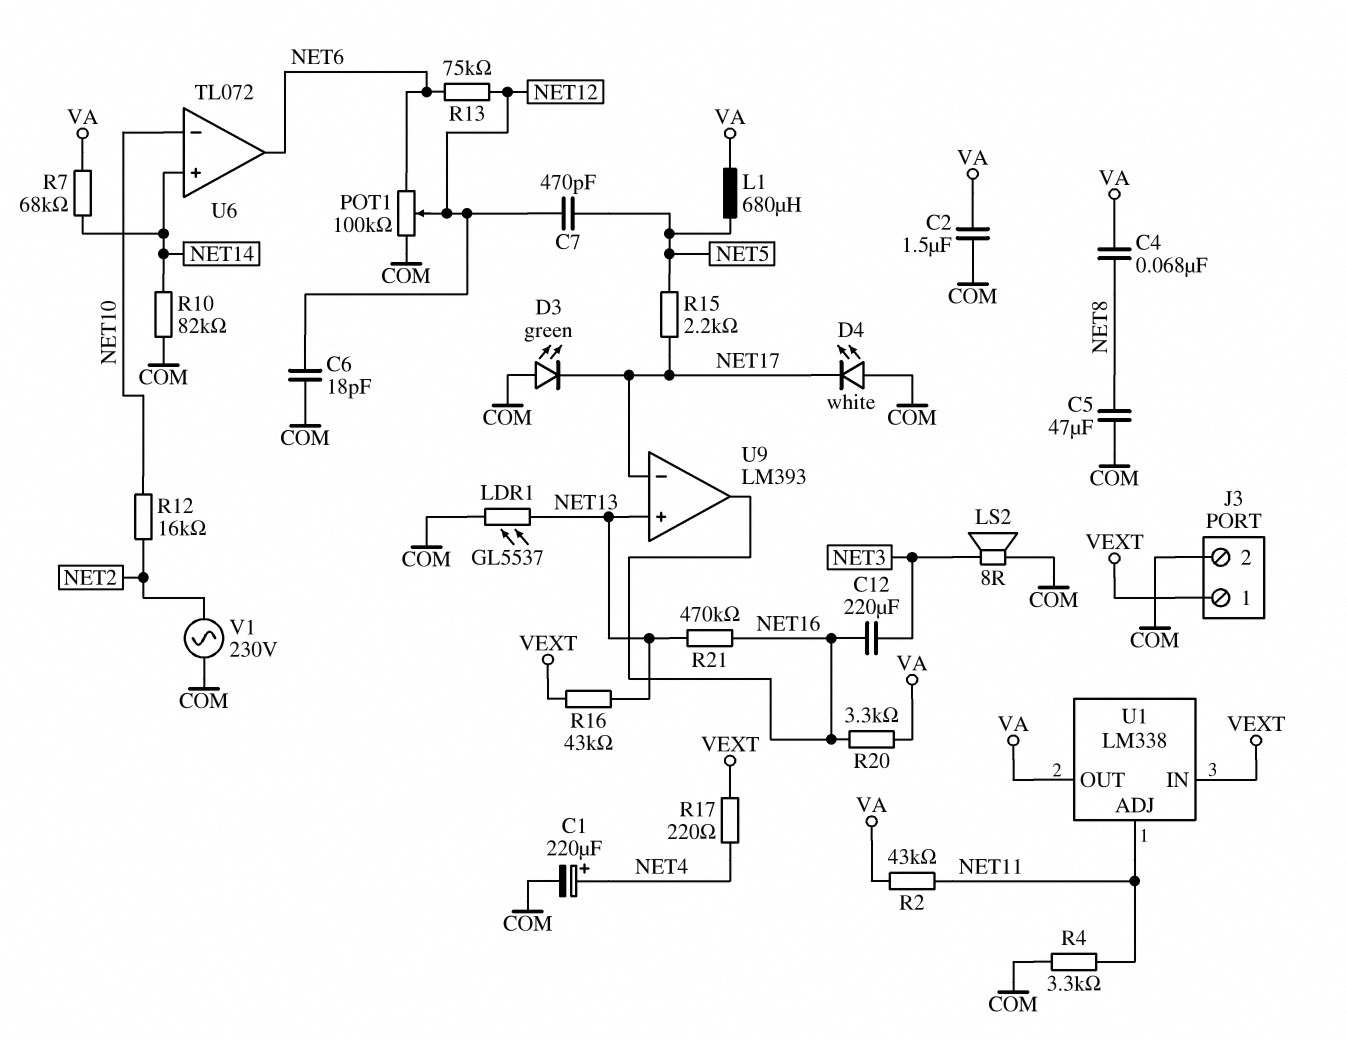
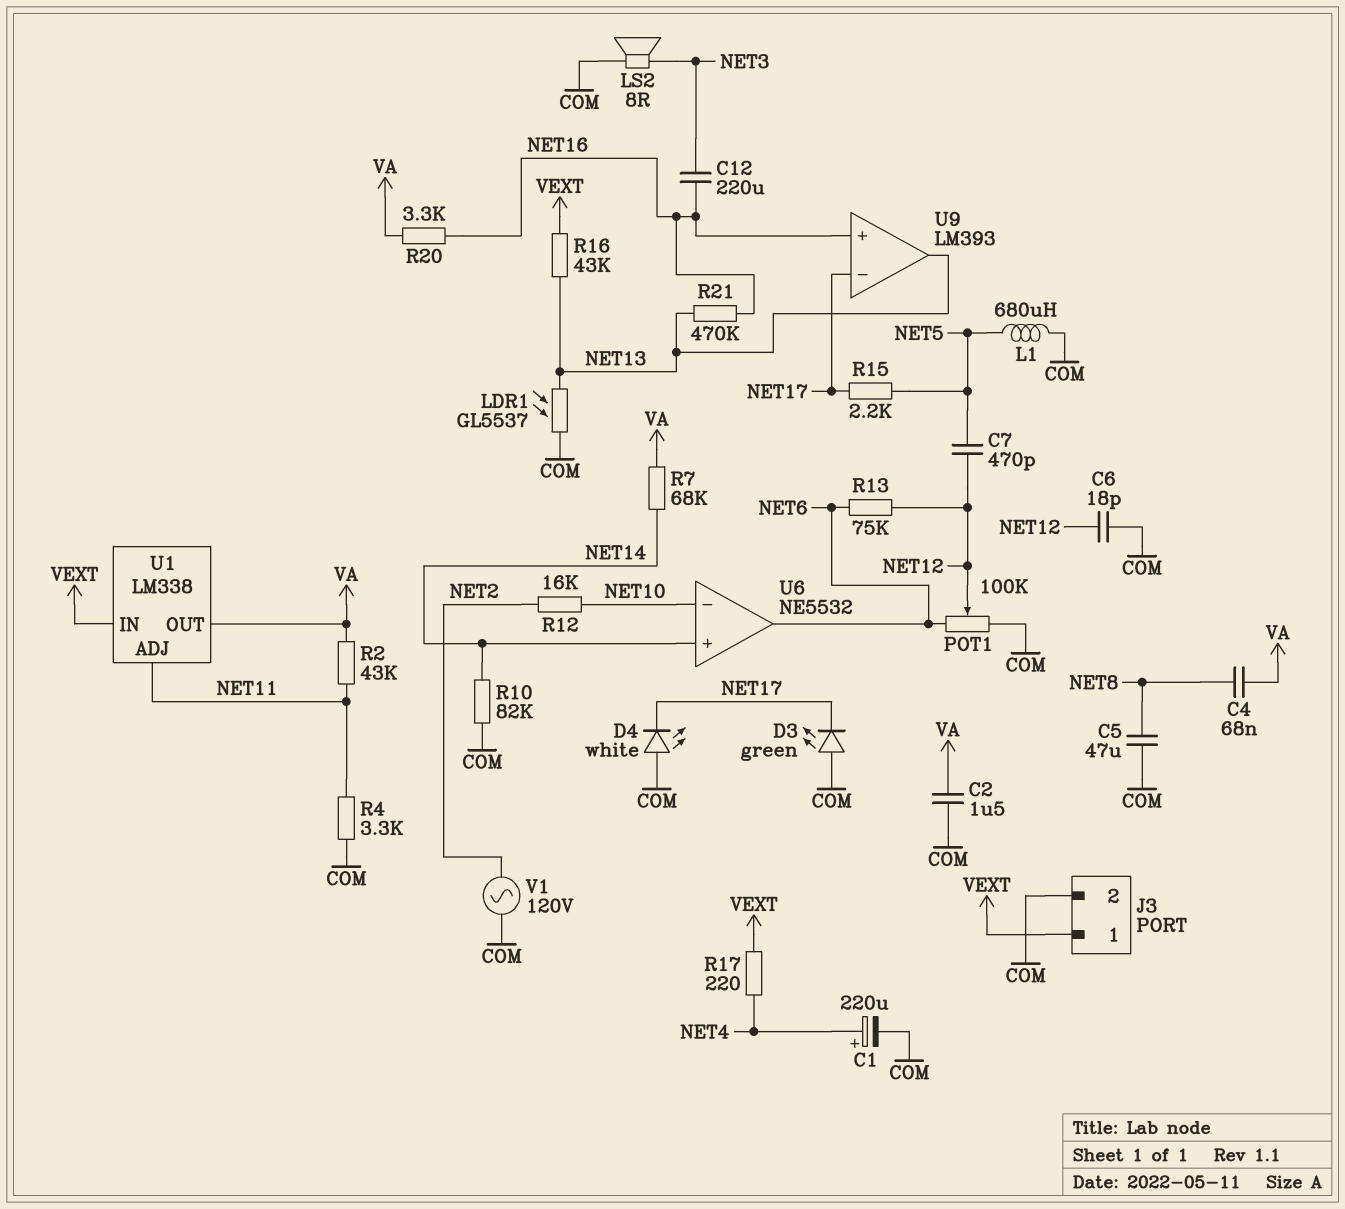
L1: 680uH (NET5, VA) -> 680uH (COM, NET5)
U6: TL072 -> NE5532
U9 pin in+: NET13 -> NET16
U9 pin out: NET16 -> NET13
V1: AC 230V (COM, NET2) -> AC 120V (COM, NET2)

